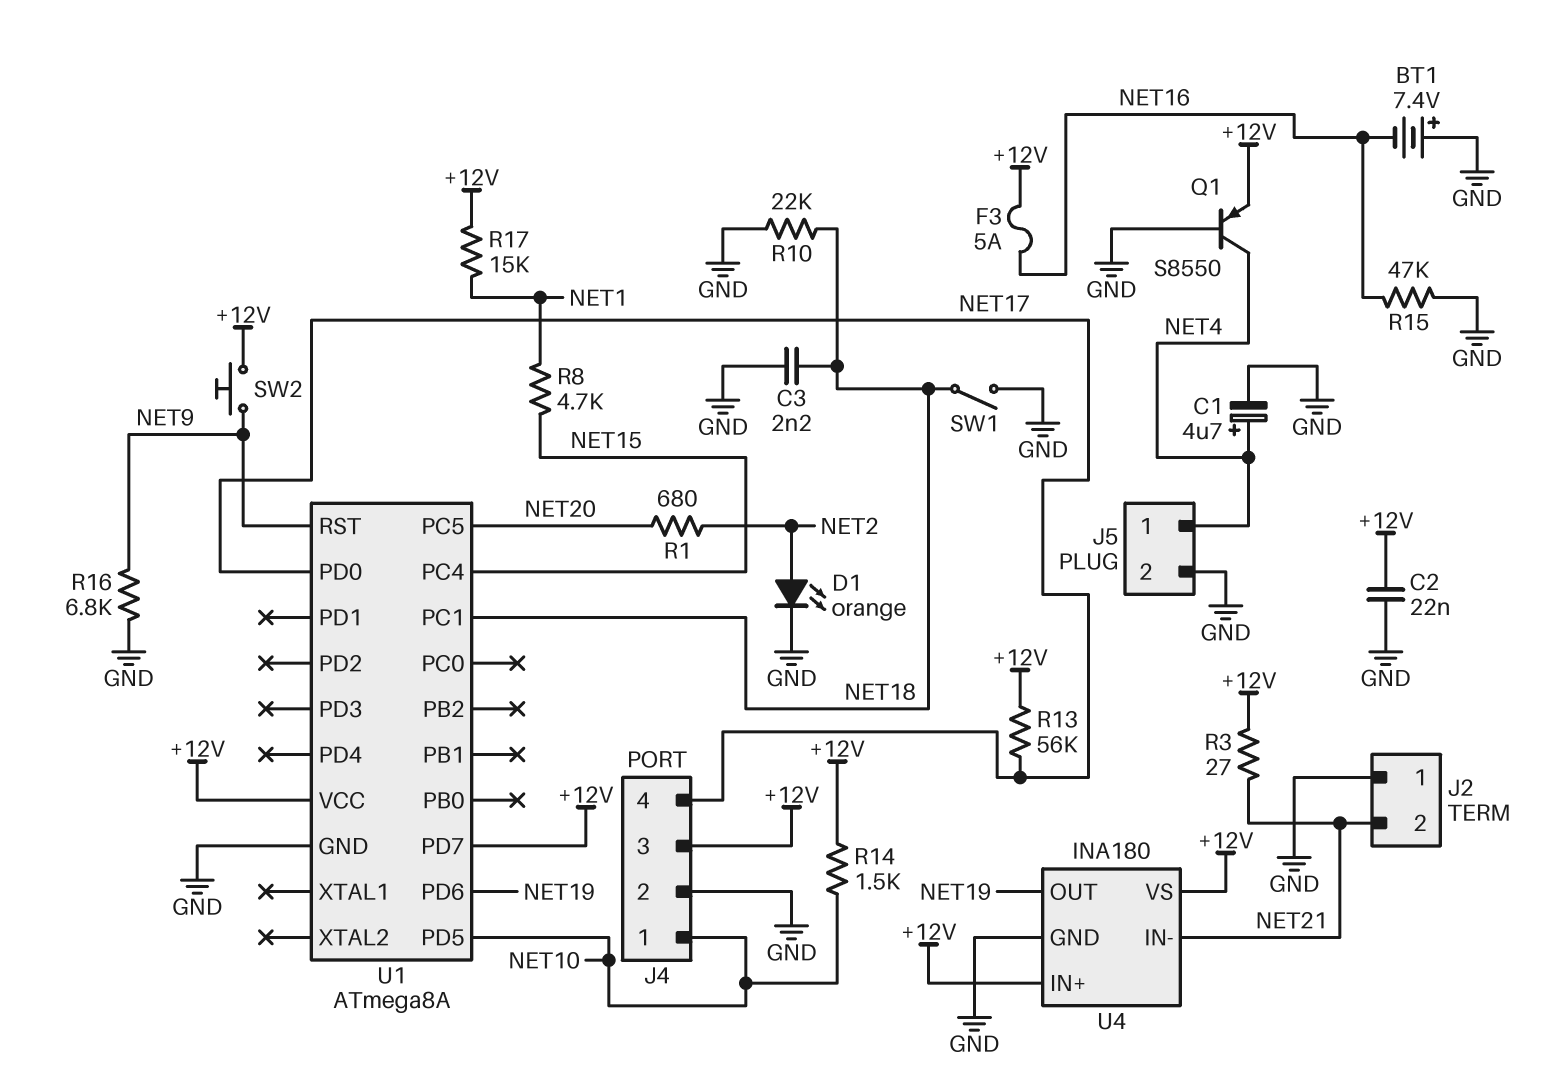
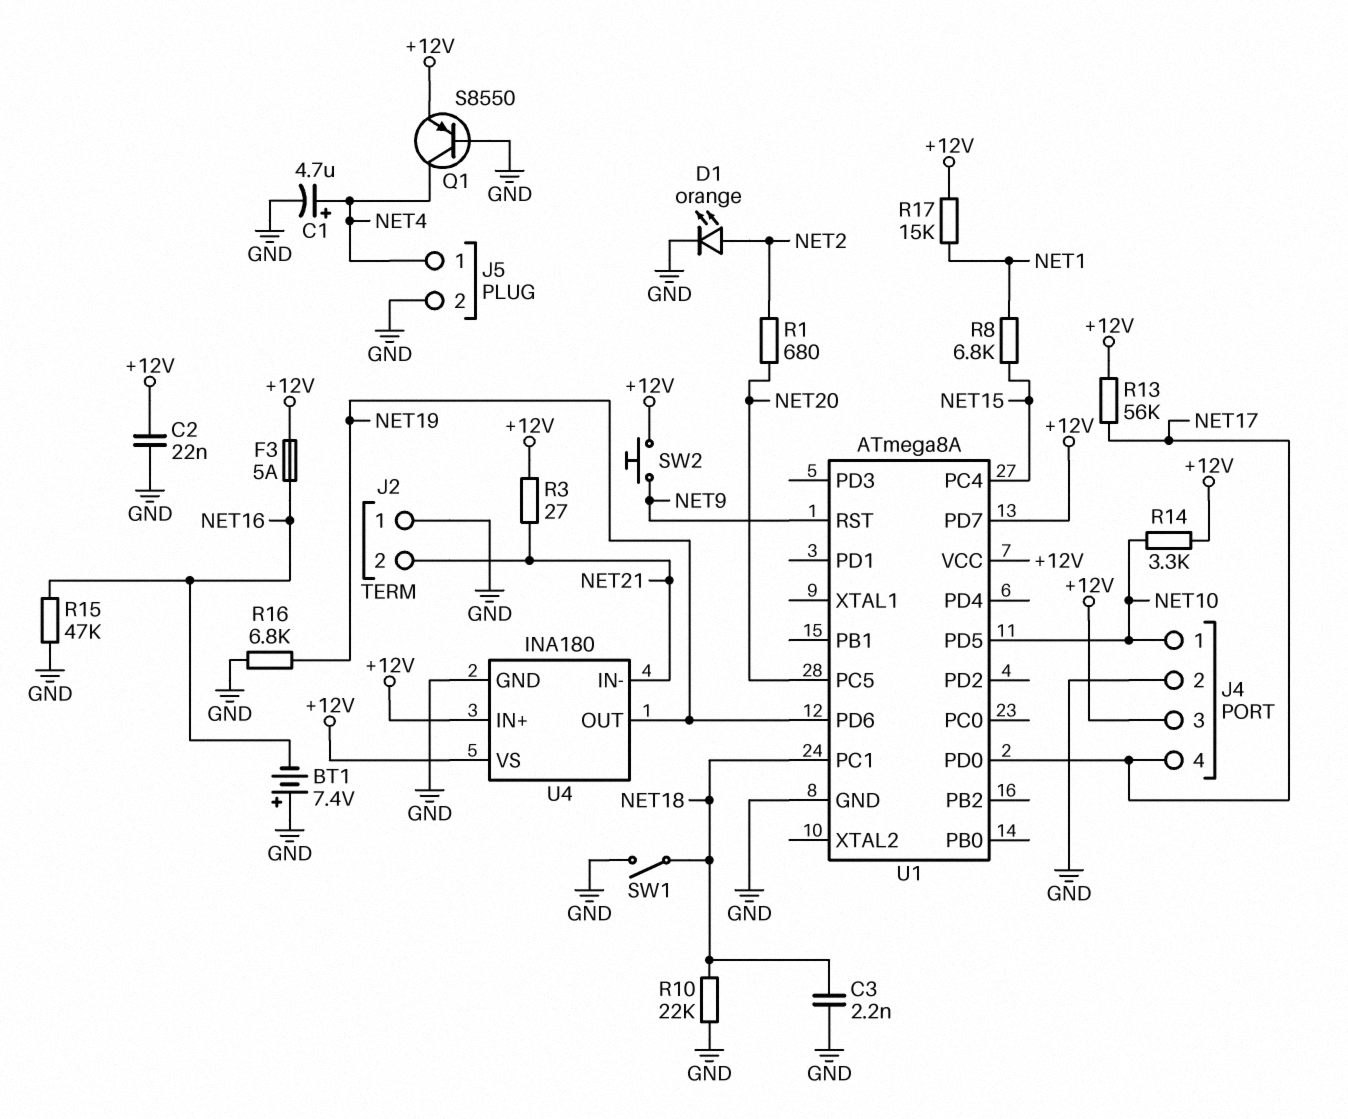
R8: 4.7k (NET1, NET15) -> 6.8k (NET1, NET15)
R14: 1.5k (+12V, NET10) -> 3.3k (+12V, NET10)
R16: 6.8k (GND, NET9) -> 6.8k (GND, NET19)

